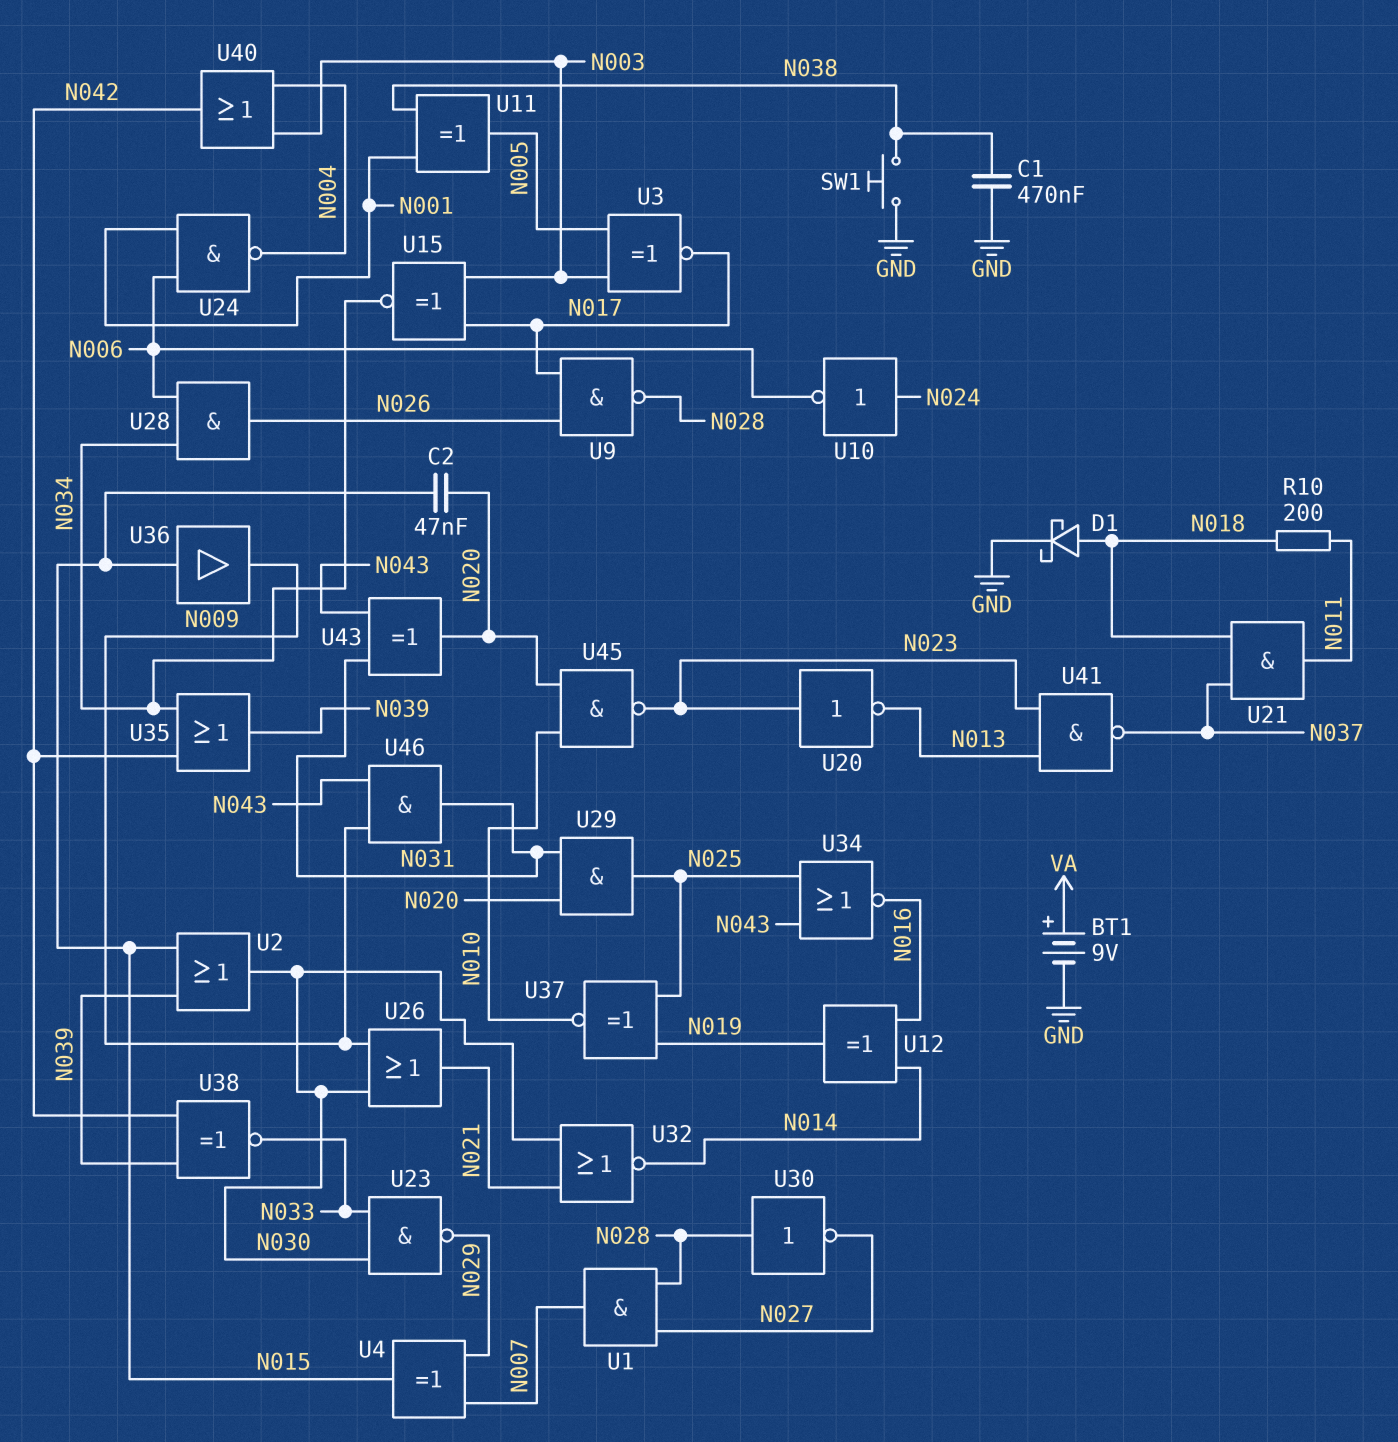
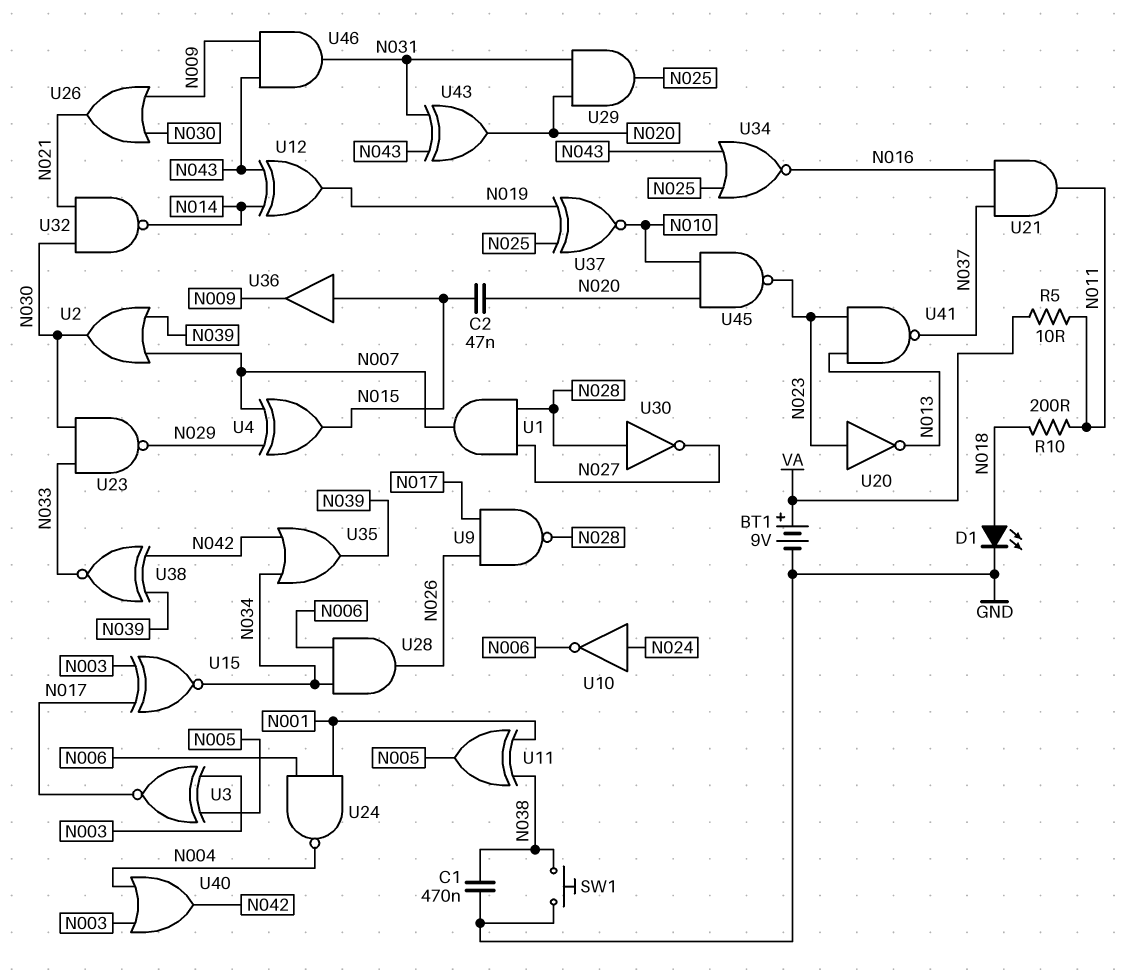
D1: schottky (A N018, K GND) -> LED (A N018, K GND)
R5: none -> 10 (N011, VA)
U2: OR (in N015, in N039, out N030) -> OR (in N007, in N039, out N030)
U12: XOR (in N014, in N016, out N019) -> XOR (in N014, in N043, out N019)
U21: AND (in N018, in N037, out N011) -> AND (in N016, in N037, out N011)
U32: NOR (in N021, in N030, out N014) -> NAND (in N021, in N030, out N014)

